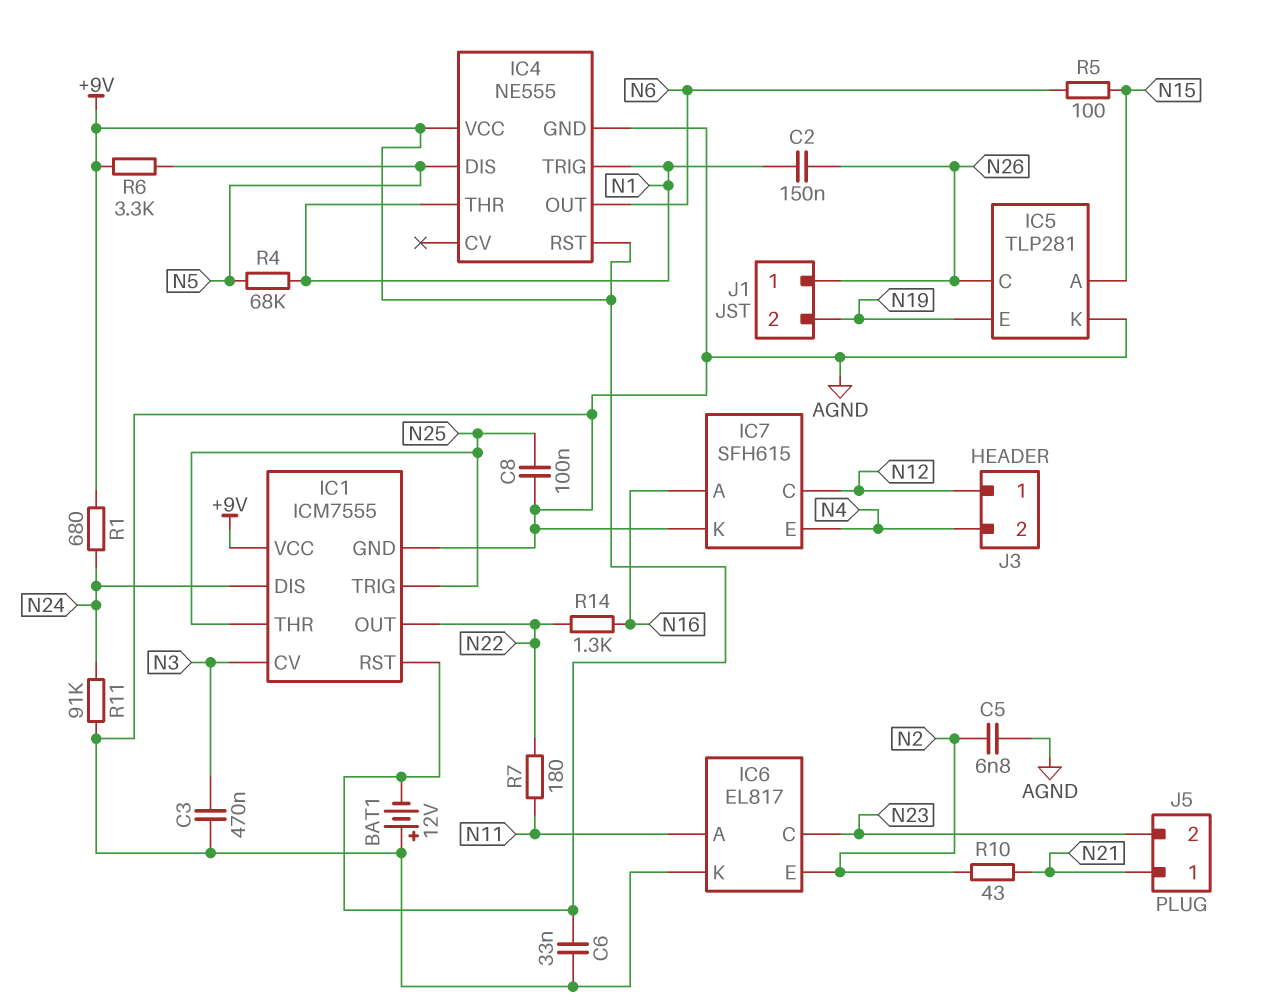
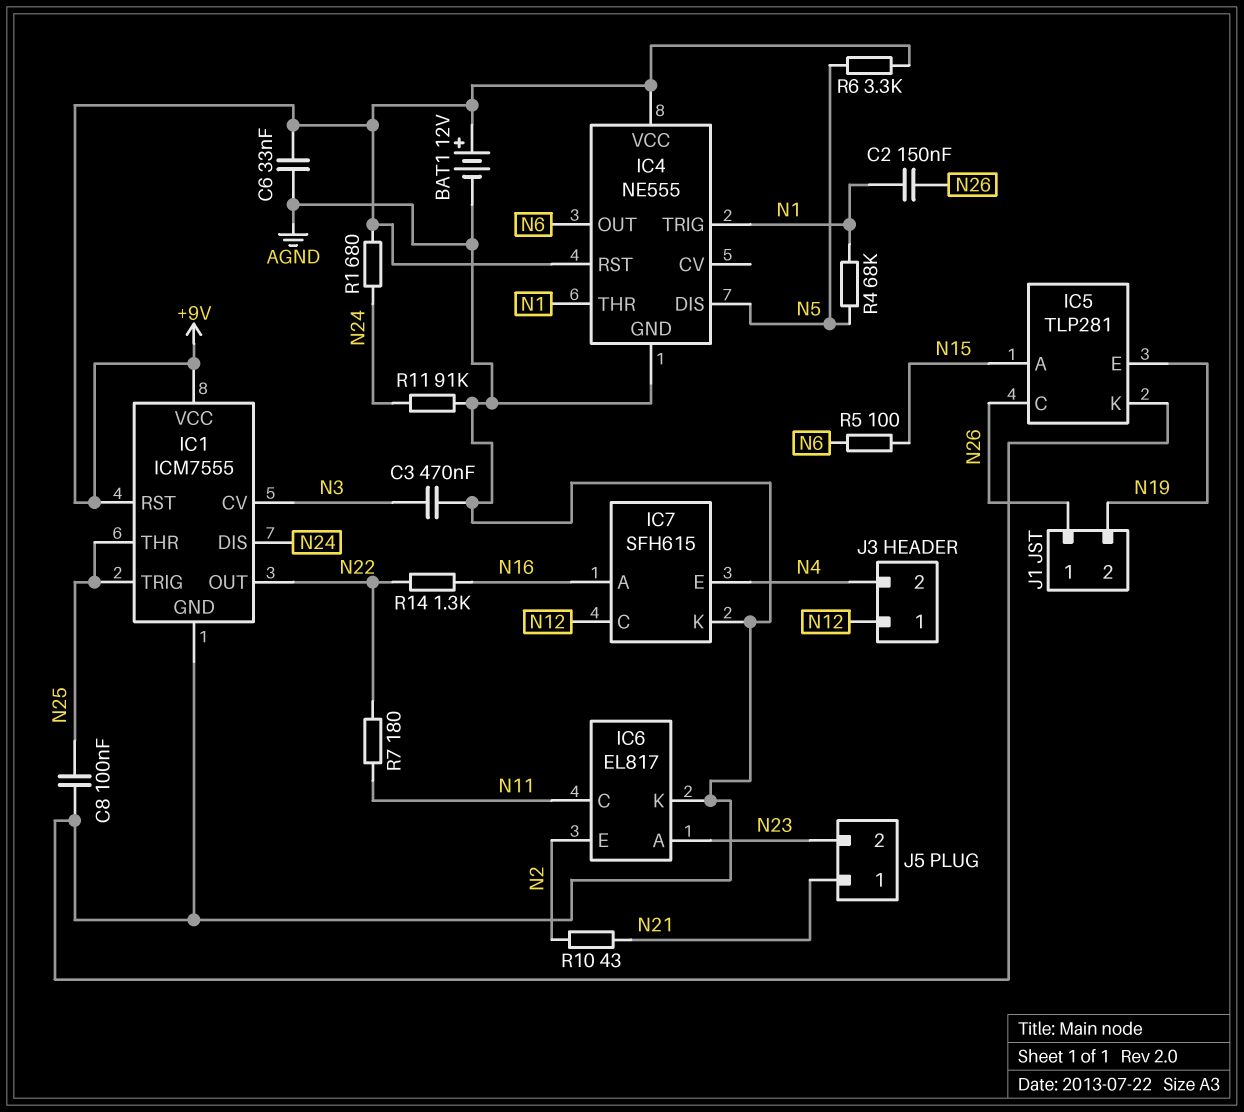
BAT1: 12V (plus AGND, minus +9V) -> 12V (plus +9V, minus AGND)
C5: 6.8nF (AGND, N2) -> none
IC6 pin A: N11 -> N23
IC6 pin C: N23 -> N11

